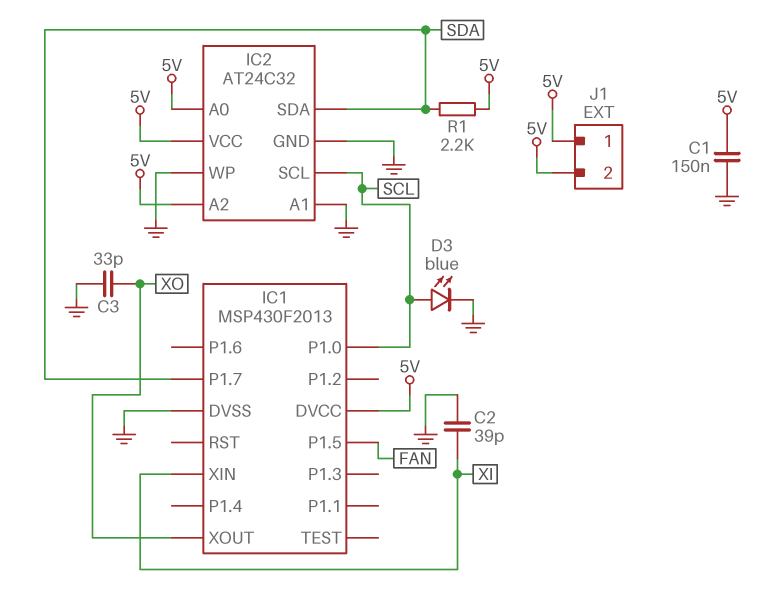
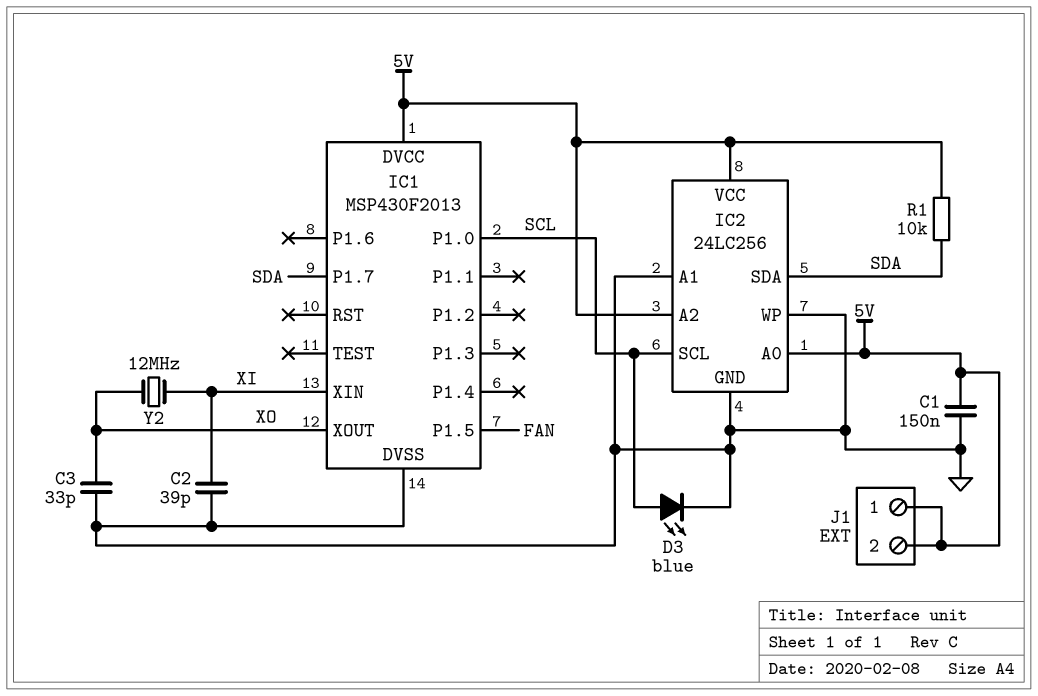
IC2: AT24C32 -> 24LC256
R1: 2.2k (5V, SDA) -> 10k (5V, SDA)
Y2: none -> 12MHz (XI, XO)

